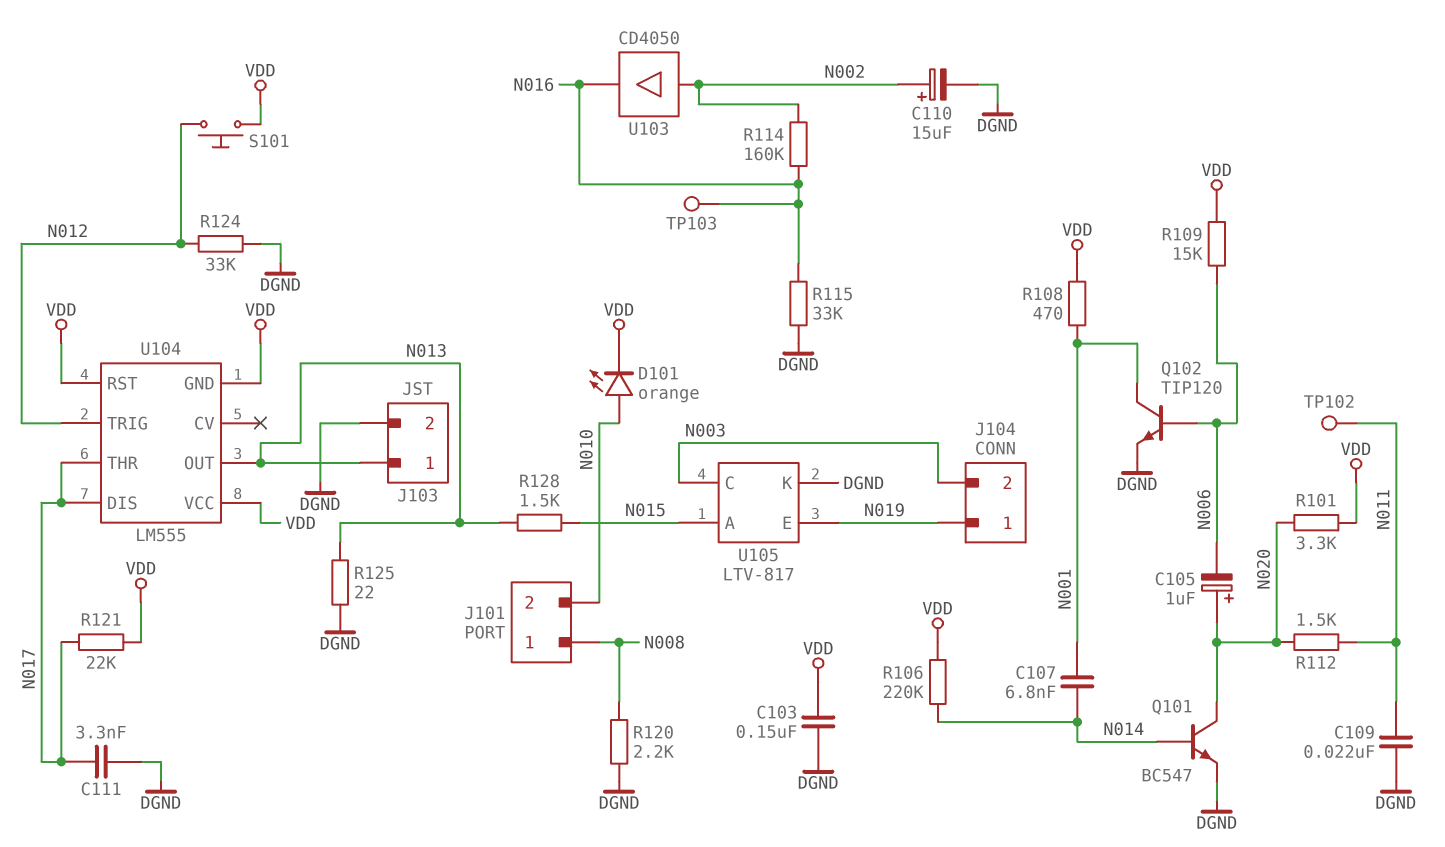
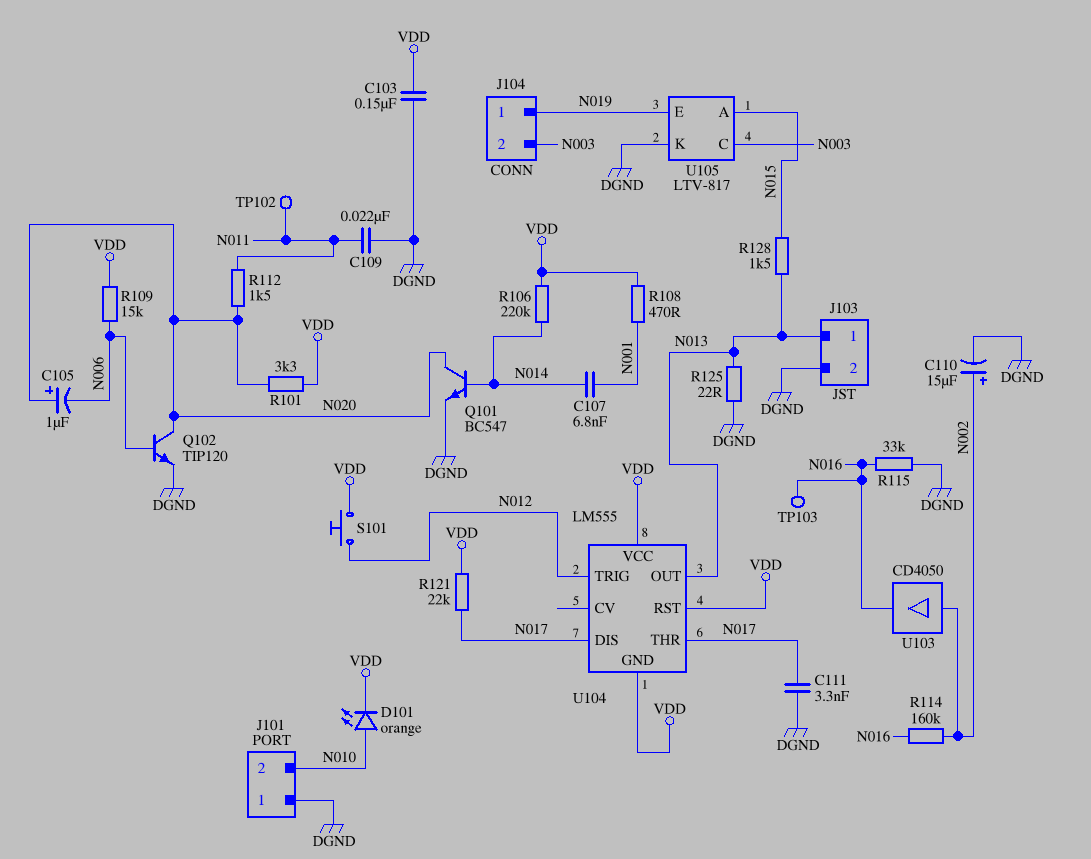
J101 pin 1: N008 -> DGND
Q102: NPN TIP120 (B N006, C N001, E DGND) -> NPN TIP120 (B N006, C N020, E DGND)
R120: 2.2k (DGND, N008) -> none
R124: 33k (DGND, N012) -> none

